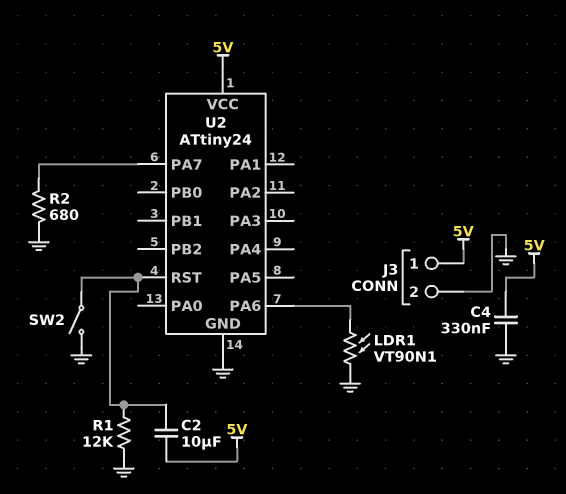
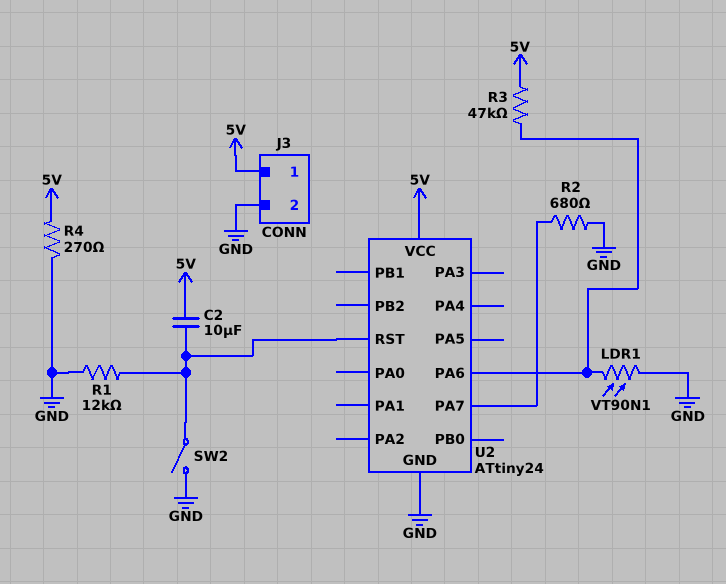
C4: 330nF (5V, GND) -> none
R3: none -> 47k (5V, U2/PA6)
R4: none -> 270 (5V, GND)

